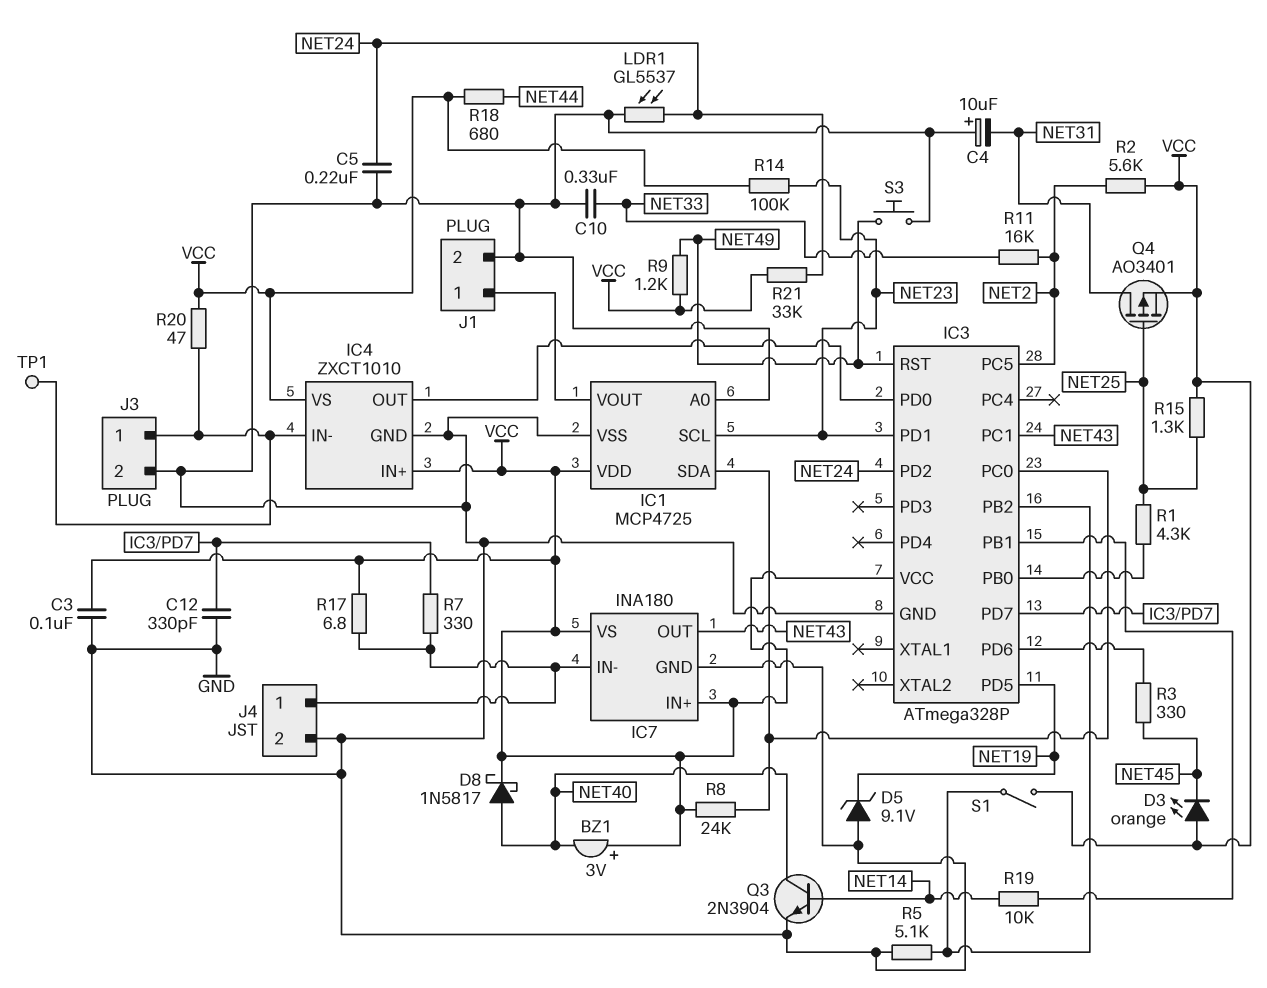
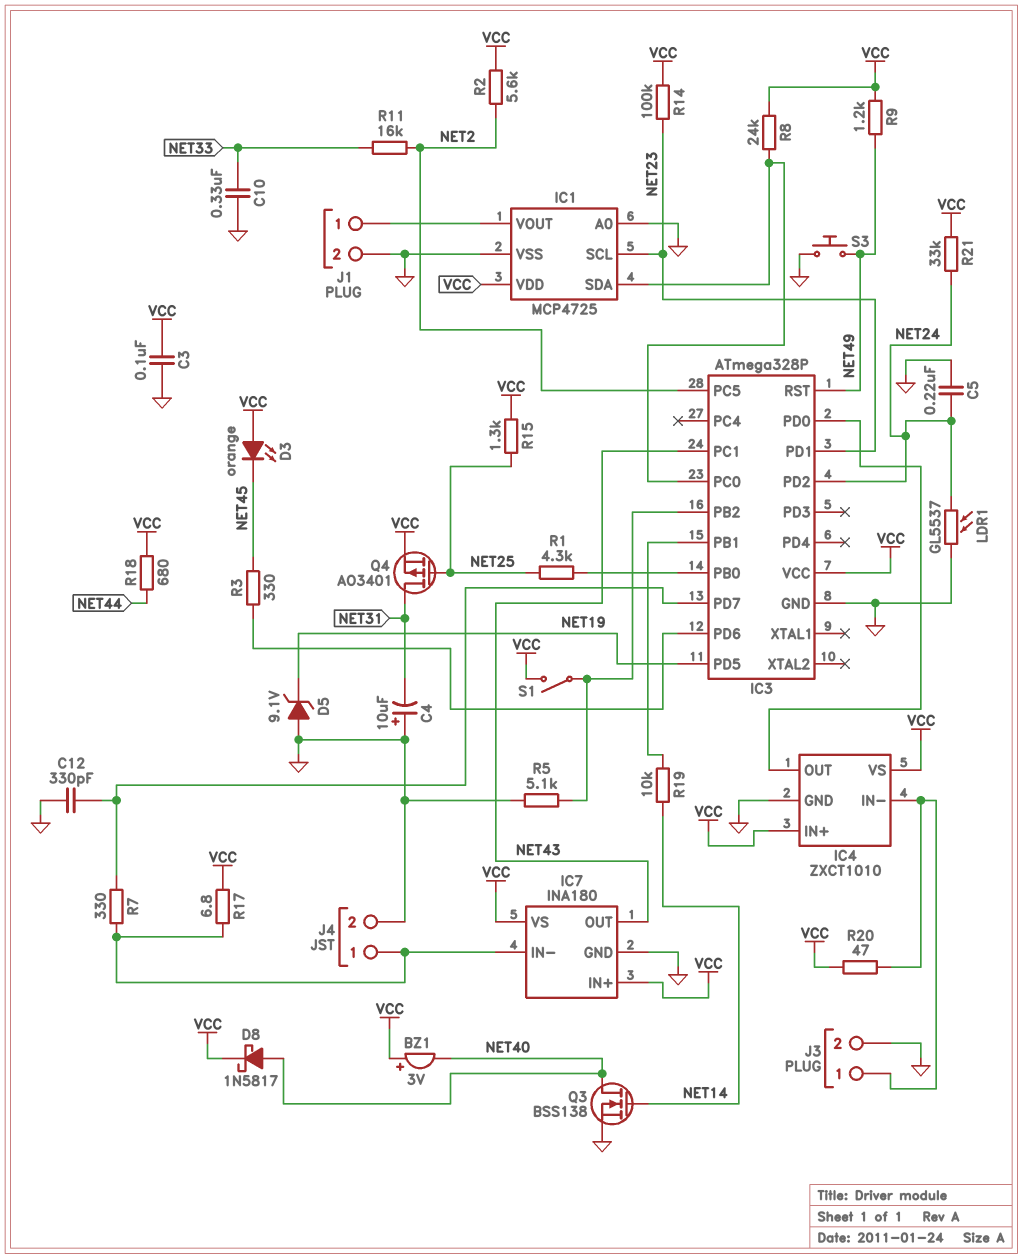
Q3: NPN 2N3904 (B NET14, C NET40, E GND) -> NMOS BSS138 (G NET14, D NET40, S GND)
TP1: test point (IC4/IN-) -> none

